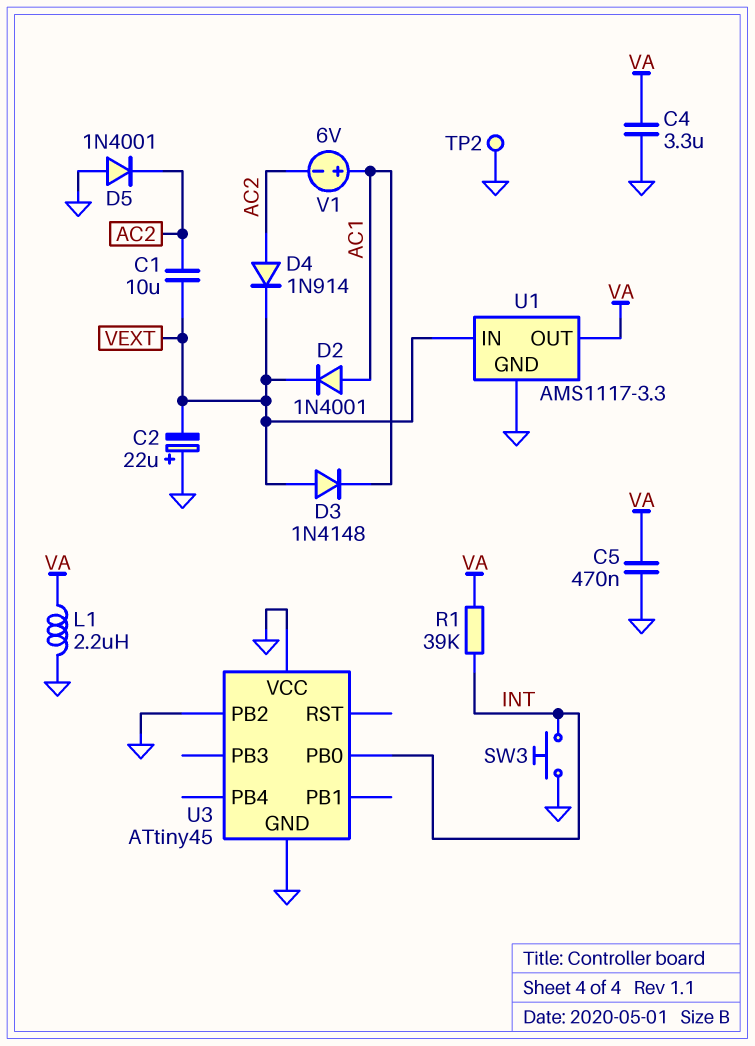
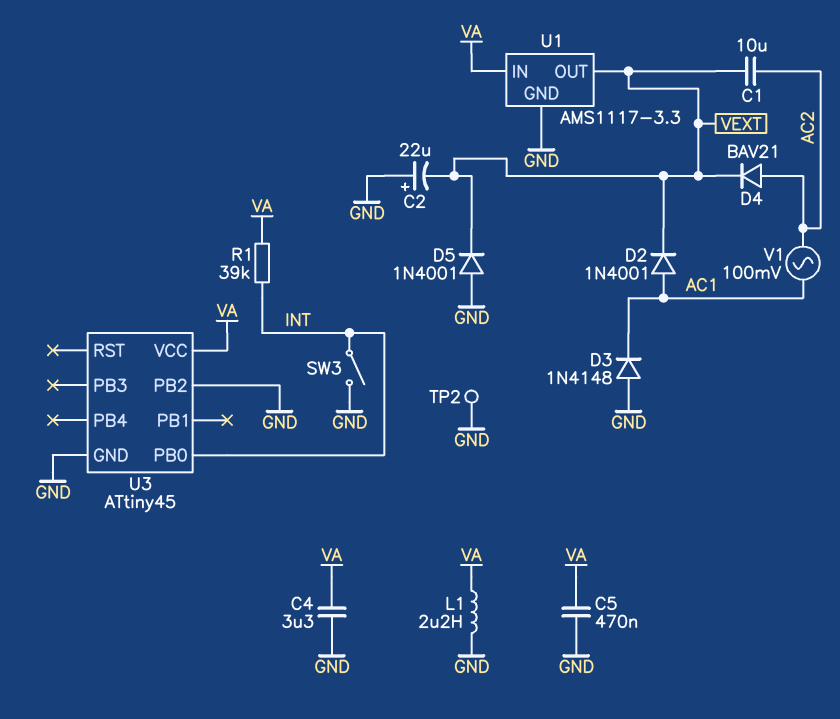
D3: diode 1N4148 (A VEXT, K AC1) -> diode 1N4148 (A GND, K AC1)
D4: diode 1N914 (A AC2, K VEXT) -> diode BAV21 (A AC2, K VEXT)
D5: diode 1N4001 (A GND, K AC2) -> diode 1N4001 (A GND, K VEXT)
SW3: button (GND, INT) -> switch (GND, INT)
U1 pin IN: VEXT -> VA
U1 pin OUT: VA -> VEXT
U3 pin VCC: GND -> VA
V1: 6V (plus AC1, minus AC2) -> AC 100mV (AC1, AC2)

